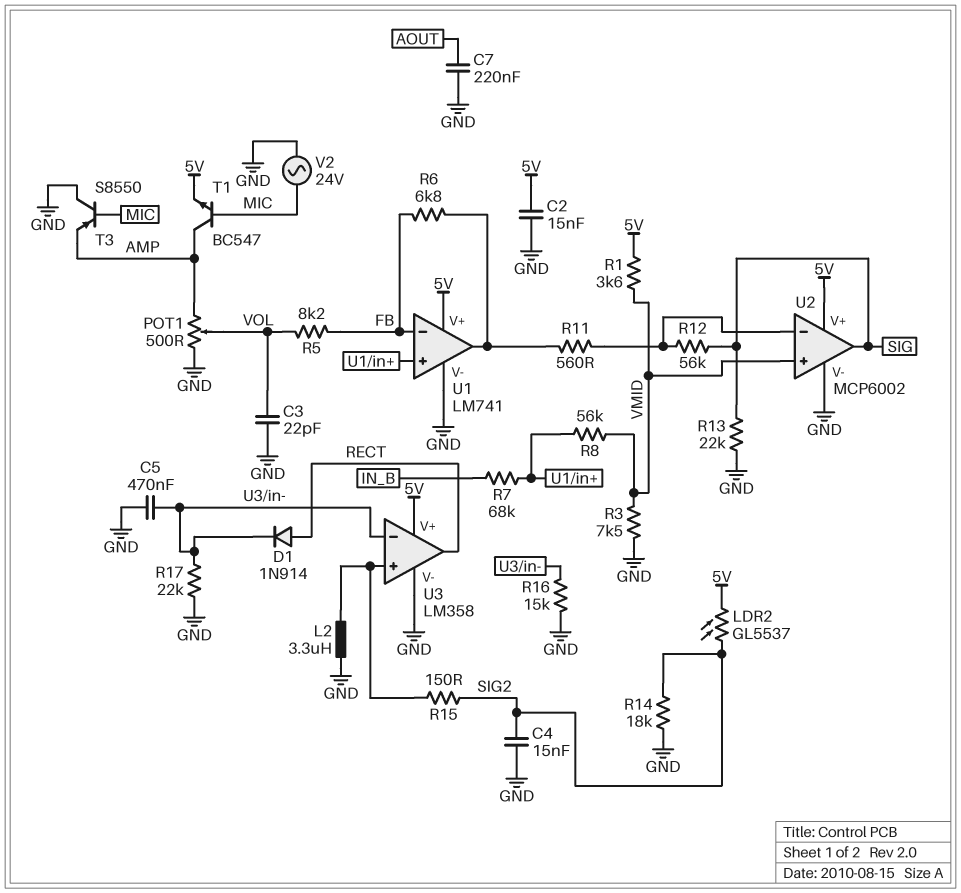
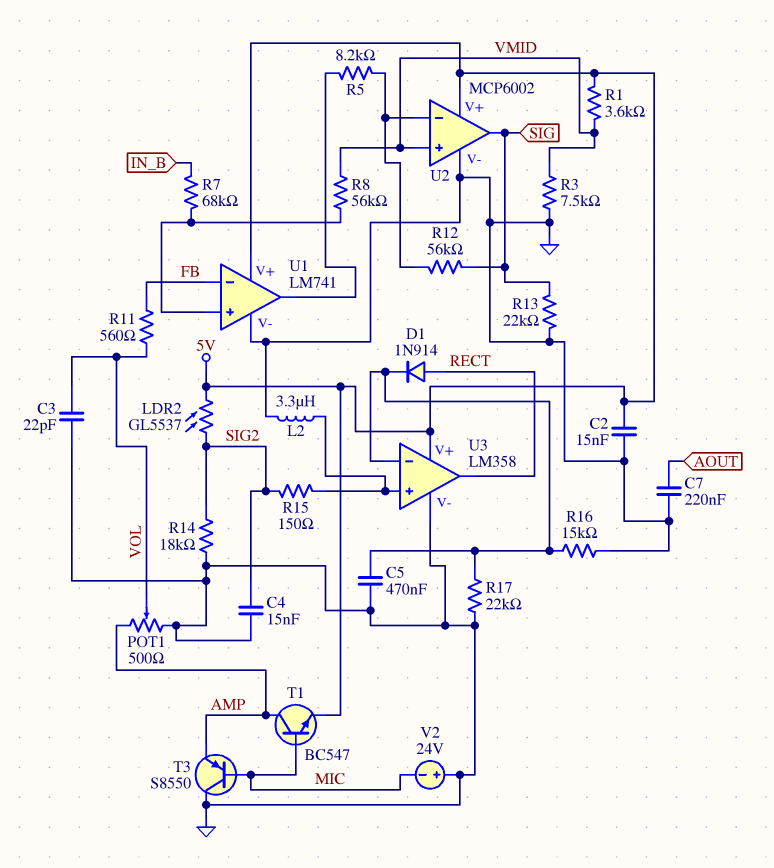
R5: 8.2k (FB, VOL) -> 8.2k (U1/out, U2/in-)
R6: 6.8k (FB, U1/out) -> none
R11: 560 (U1/out, U2/in-) -> 560 (FB, VOL)
V2: AC 24V (GND, MIC) -> 24V (plus GND, minus MIC)

